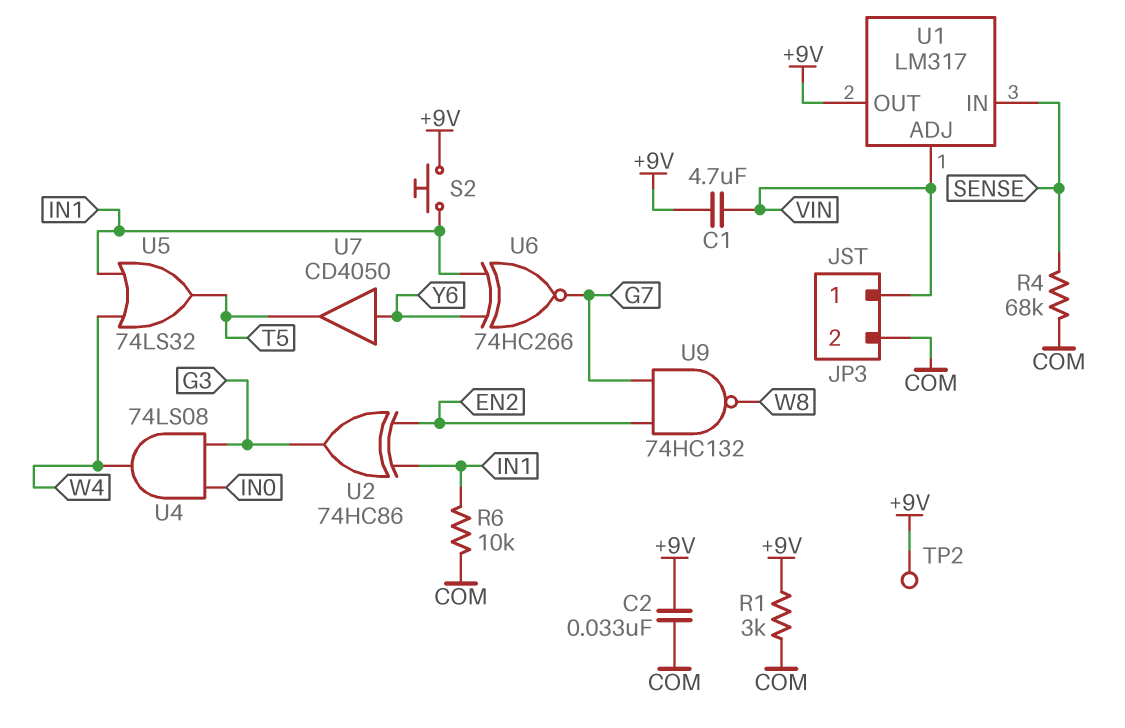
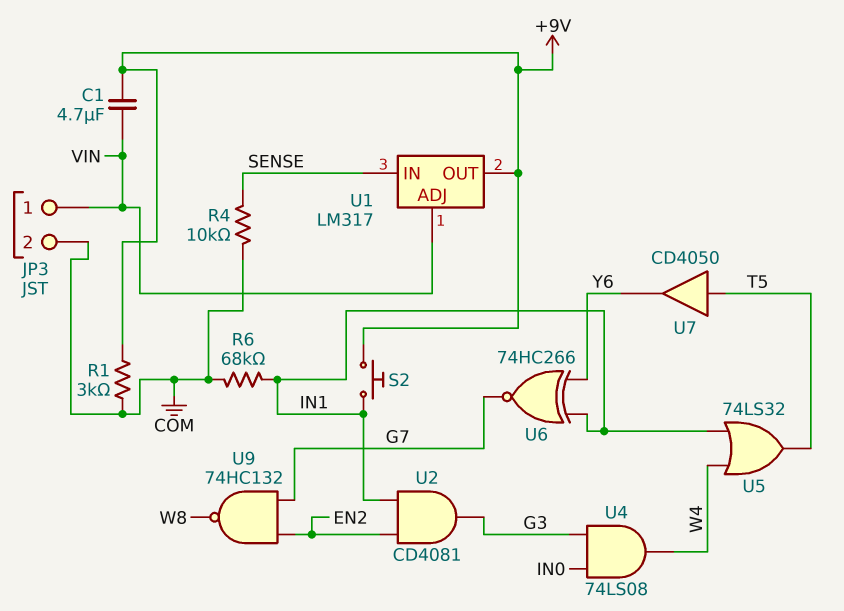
C2: 33nF (+9V, COM) -> none
R4: 68k (COM, SENSE) -> 10k (COM, SENSE)
R6: 10k (COM, IN1) -> 68k (COM, IN1)
TP2: test point (+9V) -> none
U2: XOR 74HC86 (in EN2, in IN1, out G3) -> AND CD4081 (in EN2, in IN1, out G3)
U7: buffer CD4050 (in Y6, out T5) -> buffer CD4050 (in T5, out Y6)

